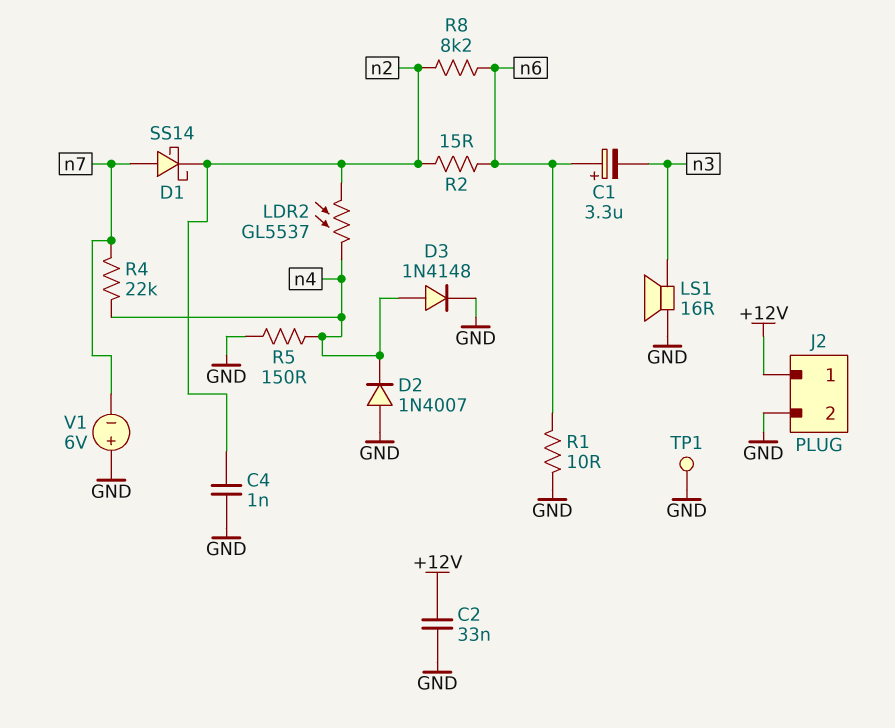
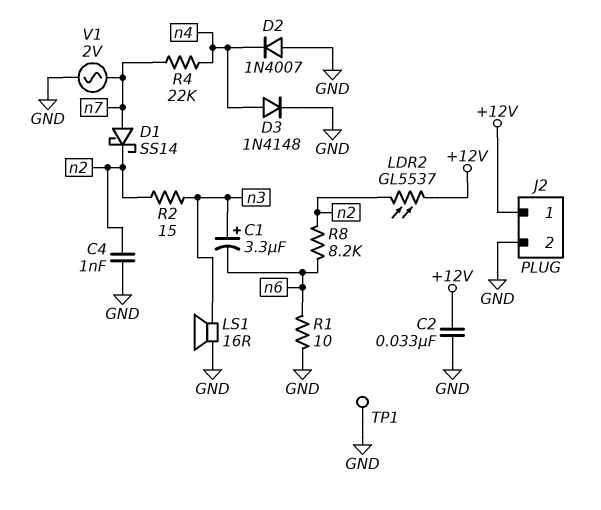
C1: 3.3uF (plus n6, minus n3) -> 3.3uF (plus n3, minus n6)
LDR2: GL5537 (n2, n4) -> GL5537 (+12V, n2)
R2: 15 (n2, n6) -> 15 (n2, n3)
R5: 150 (GND, n4) -> none
V1: 6V (plus GND, minus n7) -> AC 2V (GND, n7)

